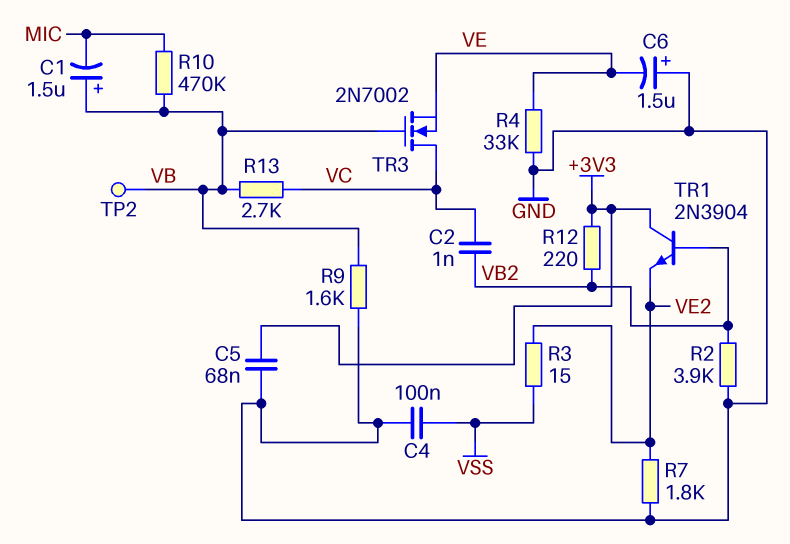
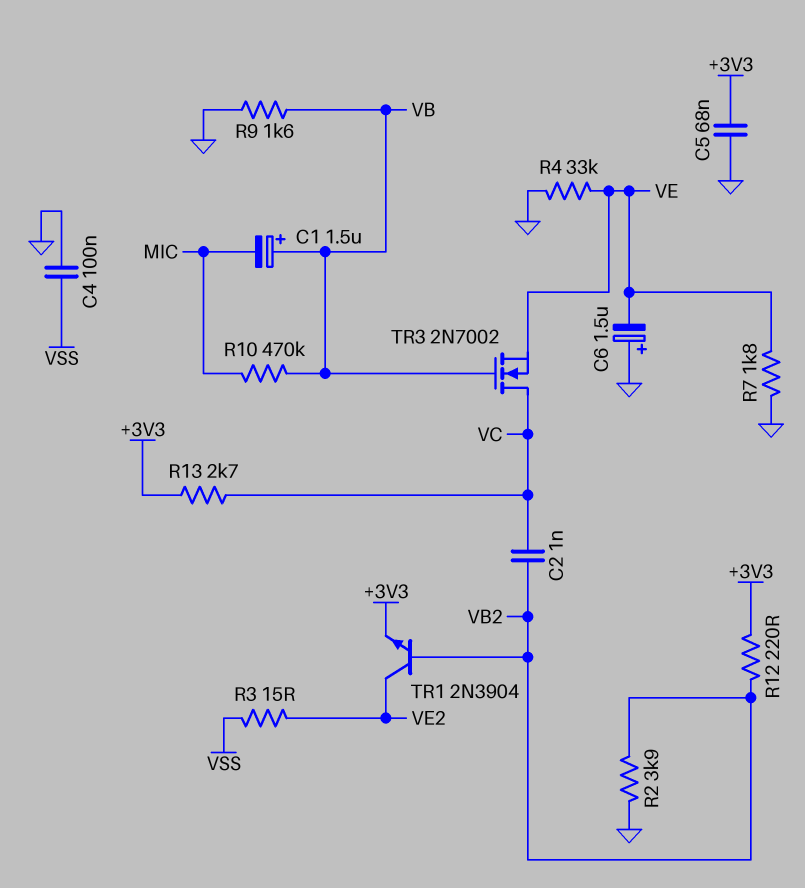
R7: 1.8k (GND, VE2) -> 1.8k (GND, VE)
R13: 2.7k (VB, VC) -> 2.7k (+3V3, VC)
TP2: test point (VB) -> none
TR1: NPN 2N3904 (B VB2, C +3V3, E VE2) -> NPN 2N3904 (B VB2, C VE2, E +3V3)

